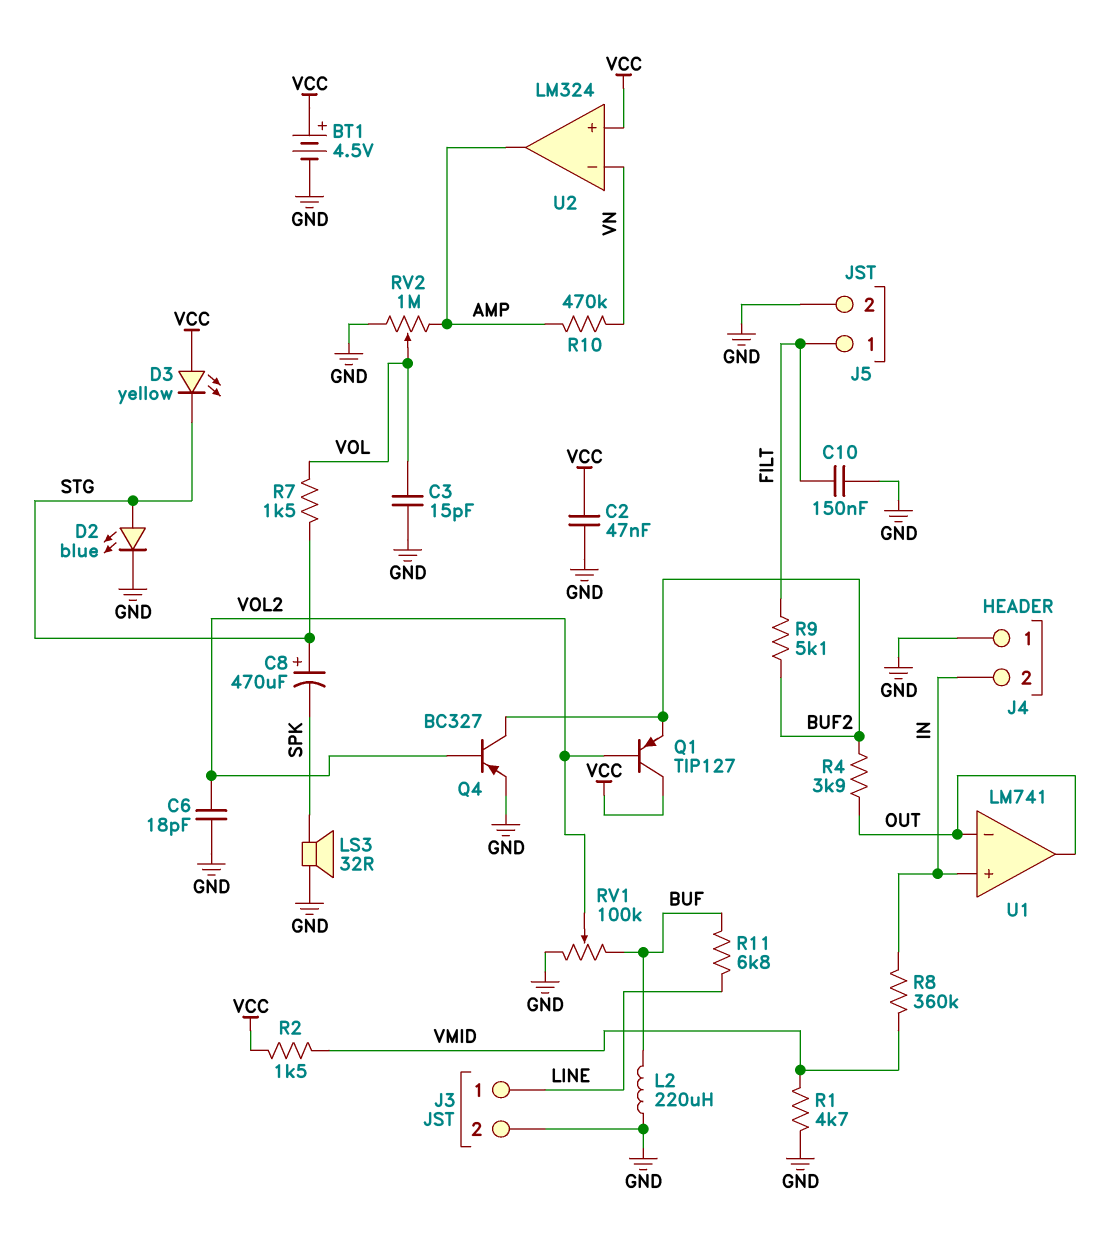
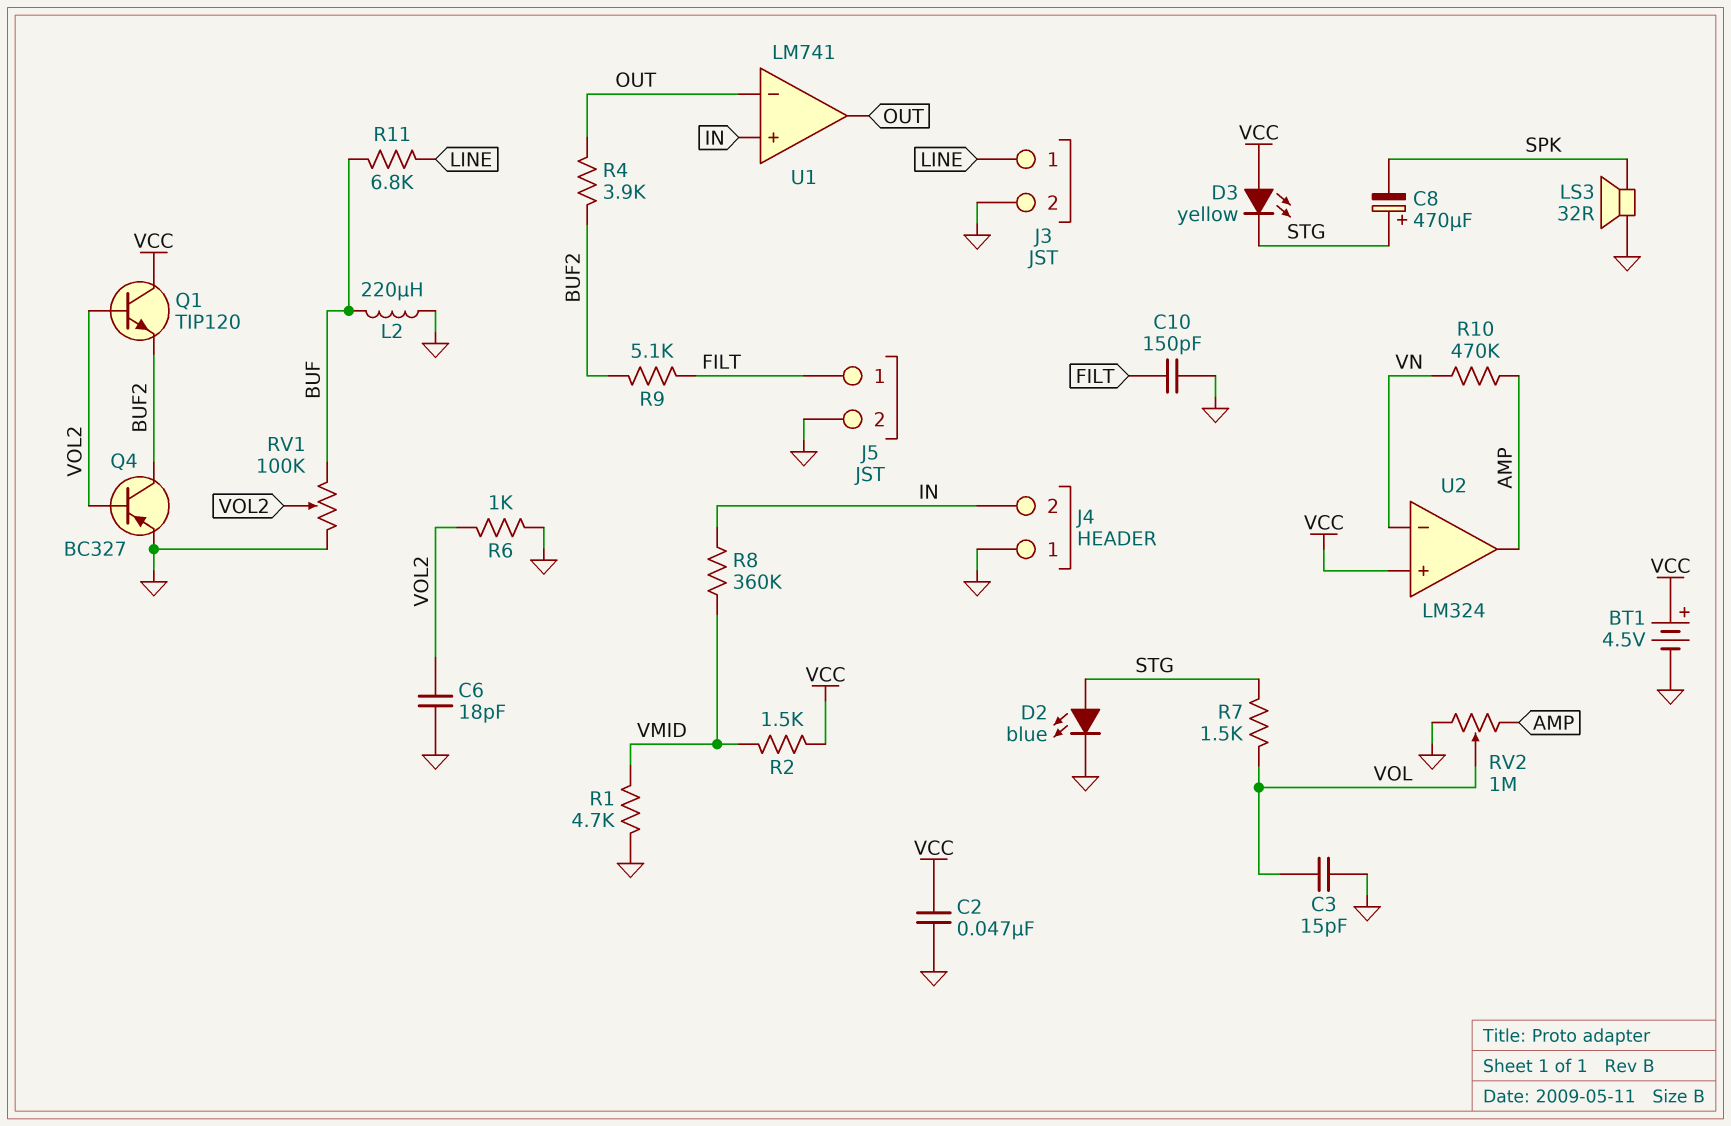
C10: 150nF (FILT, GND) -> 150pF (FILT, GND)
Q1: PNP TIP127 (B VOL2, C VCC, E BUF2) -> NPN TIP120 (B VOL2, C VCC, E BUF2)
R6: none -> 1k (GND, VOL2)

